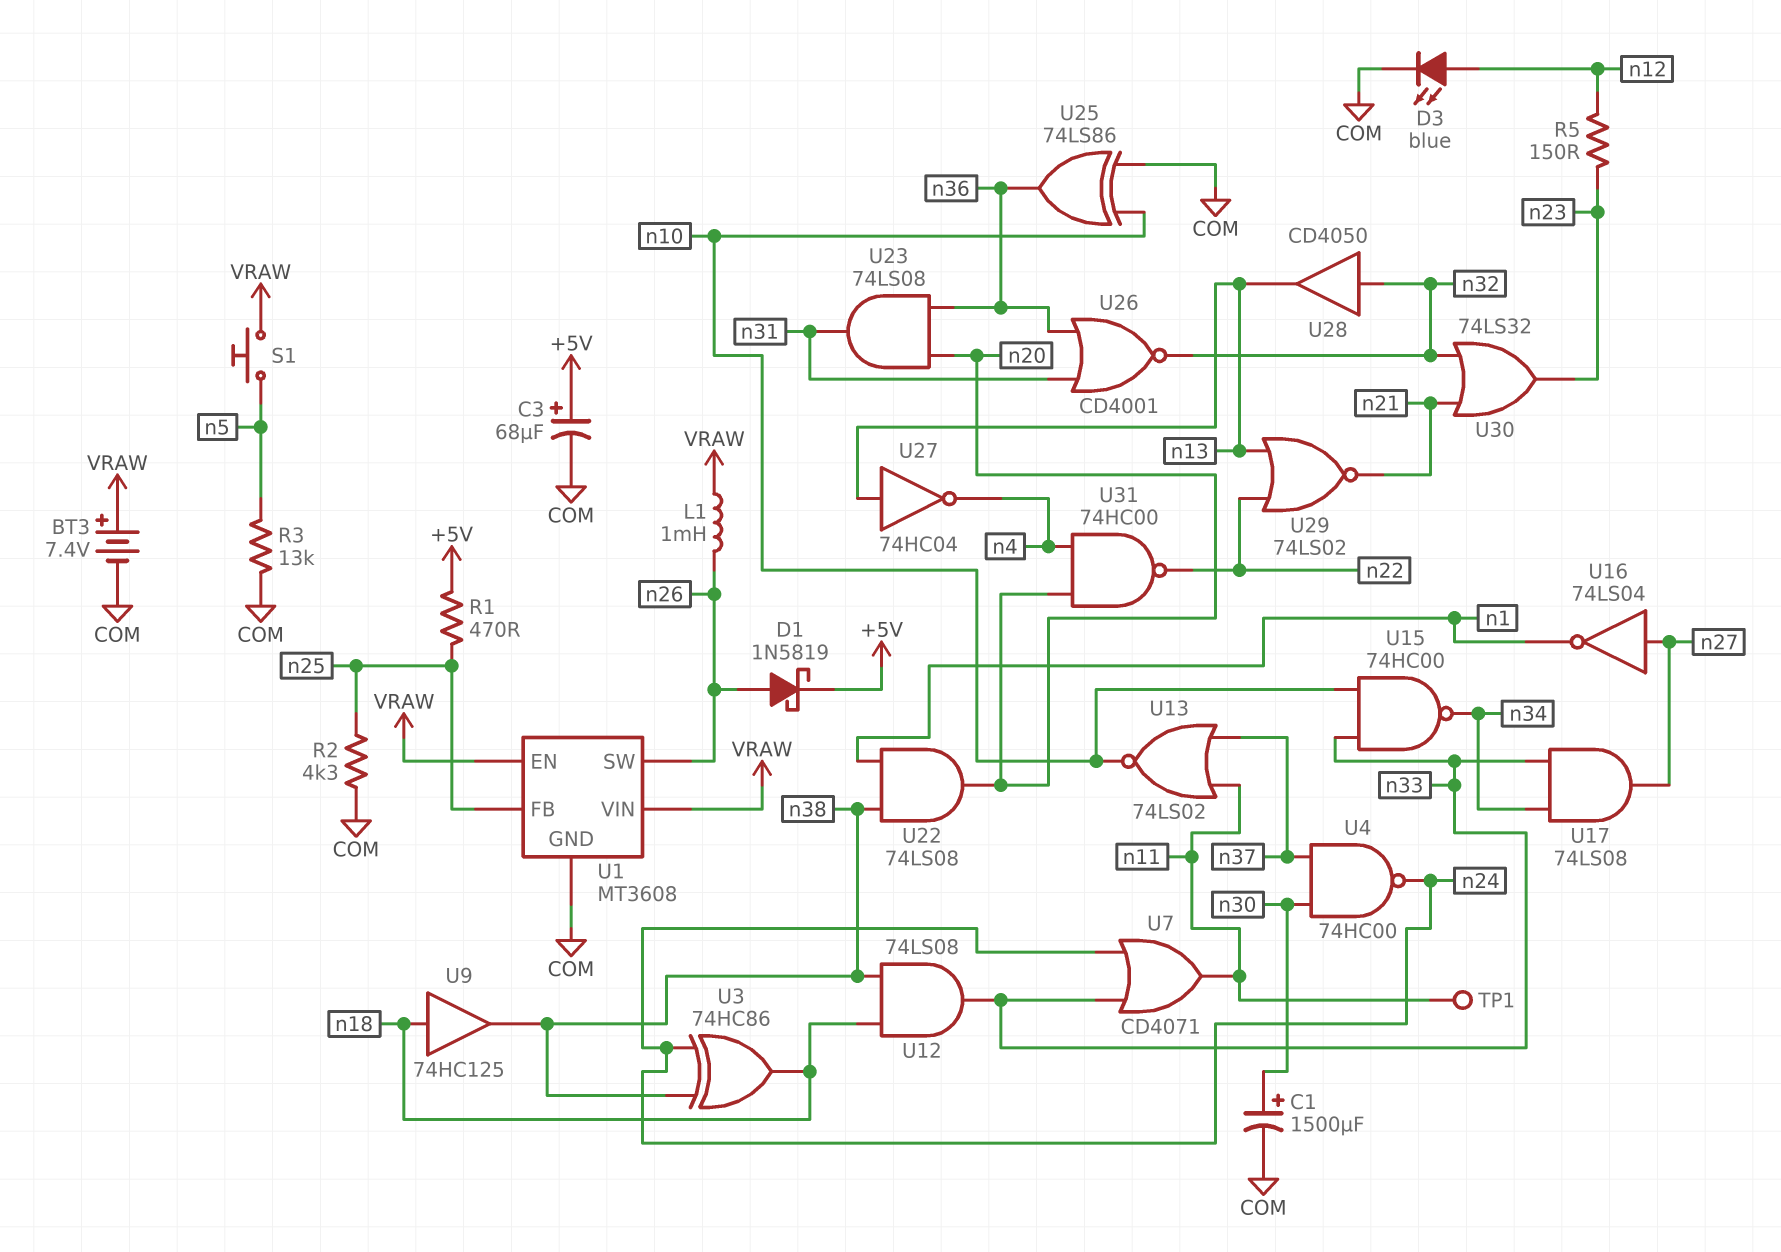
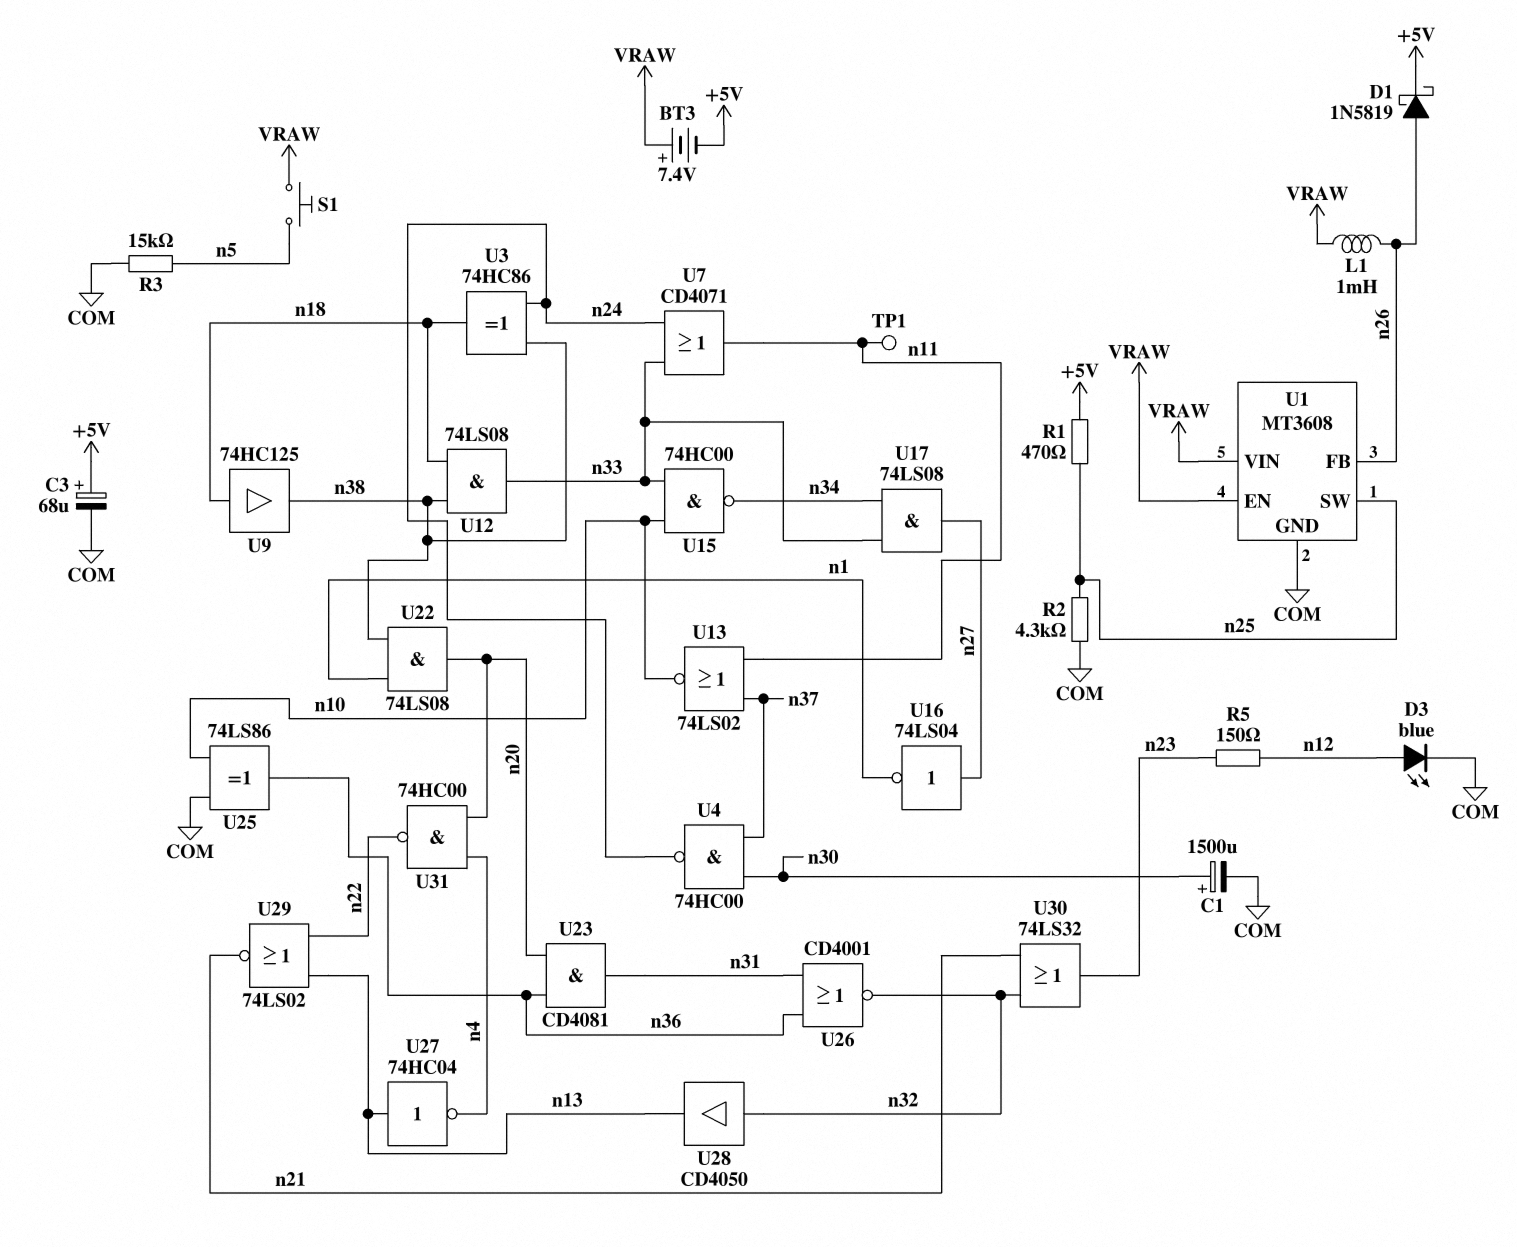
BT3: 7.4V (plus VRAW, minus COM) -> 7.4V (plus VRAW, minus +5V)
R3: 13k (COM, n5) -> 15k (COM, n5)
U1 pin FB: n25 -> n26
U1 pin SW: n26 -> n25
U23: AND 74LS08 (in n20, in n36, out n31) -> AND CD4081 (in n20, in n36, out n31)

